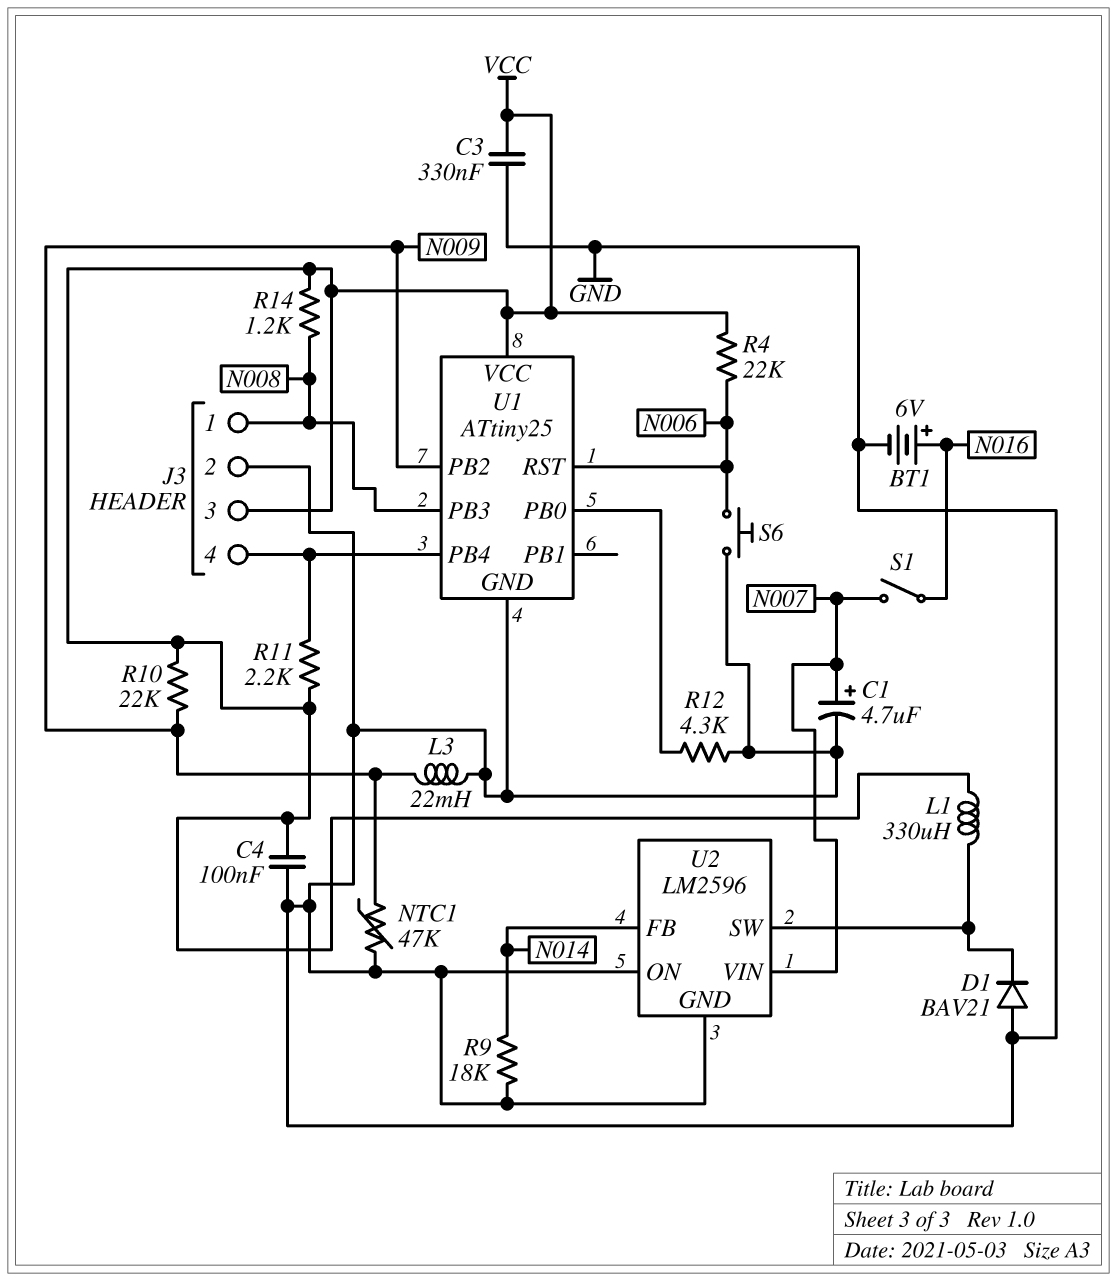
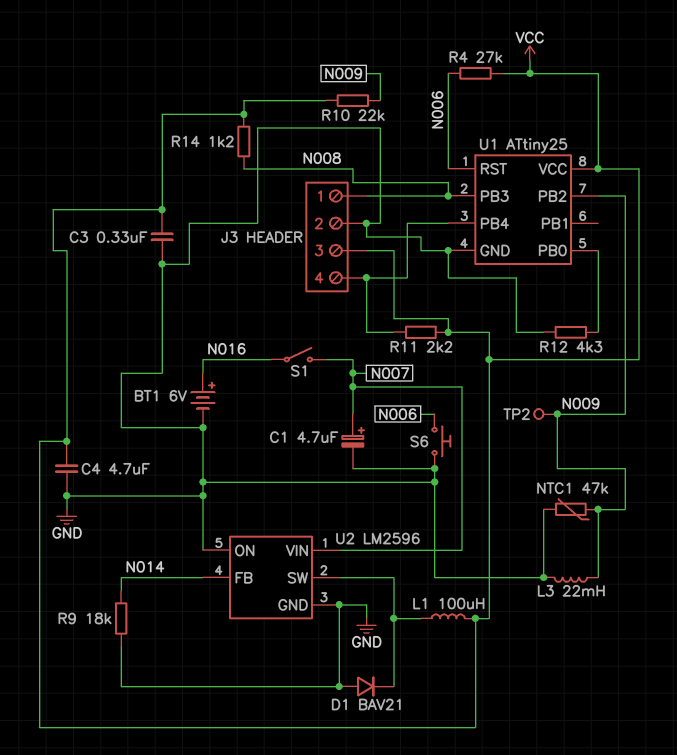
C4: 100nF (GND, VCC) -> 4.7uF (GND, VCC)
L1: 330uH (U2/SW, VCC) -> 100uH (U2/SW, VCC)
R4: 22k (N006, VCC) -> 27k (N006, VCC)
TP2: none -> test point (N009)

